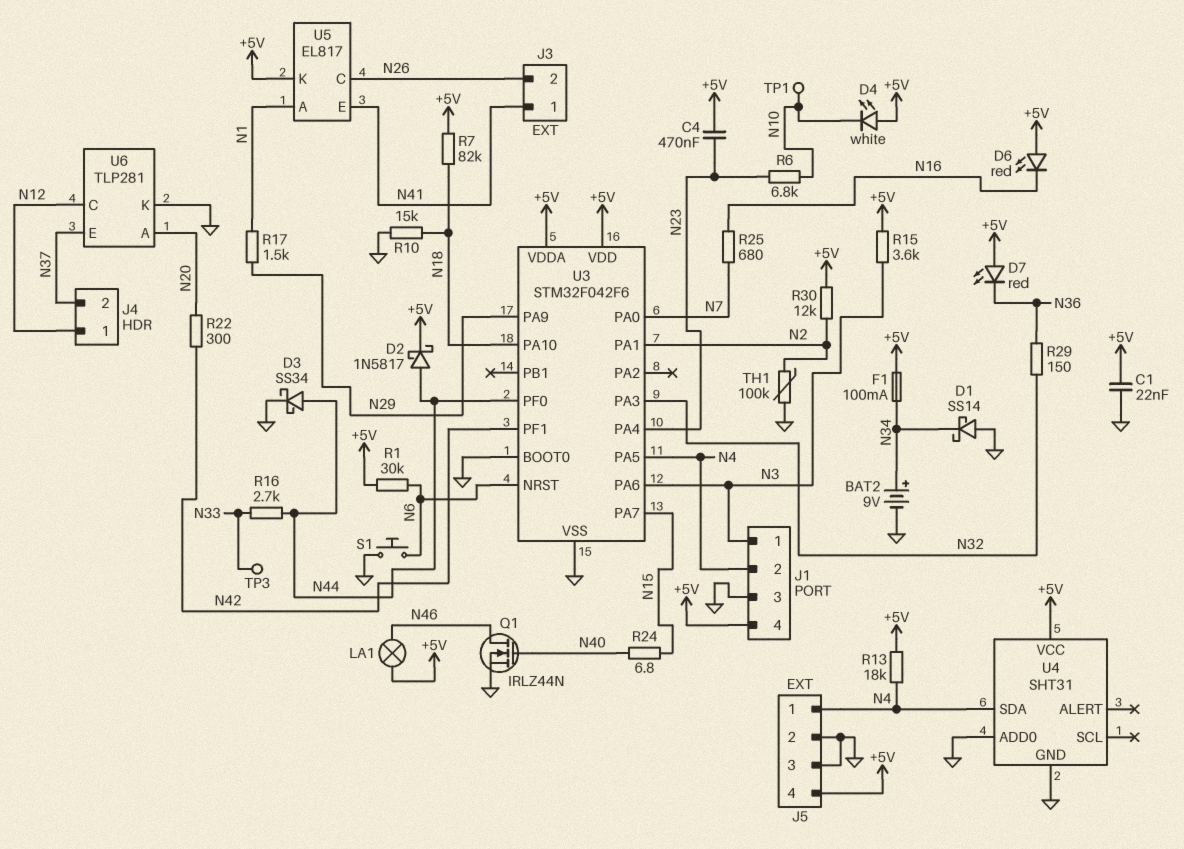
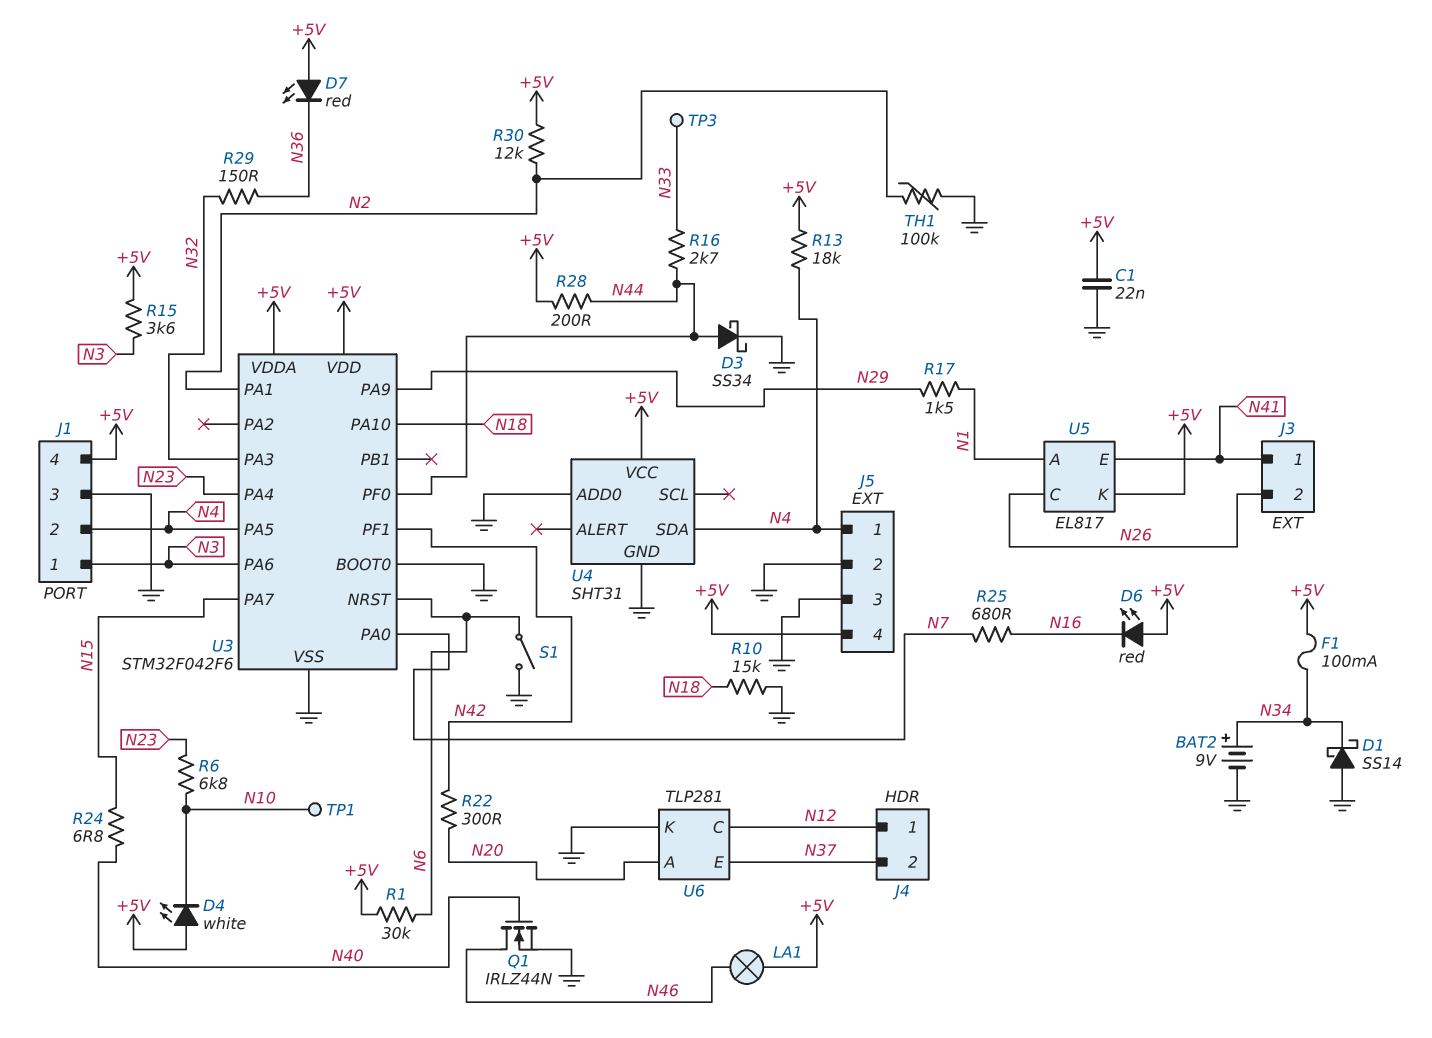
C4: 470nF (+5V, N23) -> none
D2: schottky 1N5817 (A N44, K +5V) -> none
R7: 82k (+5V, N18) -> none
R28: none -> 200 (+5V, N44)
S1: button (GND, N6) -> switch (GND, N6)

